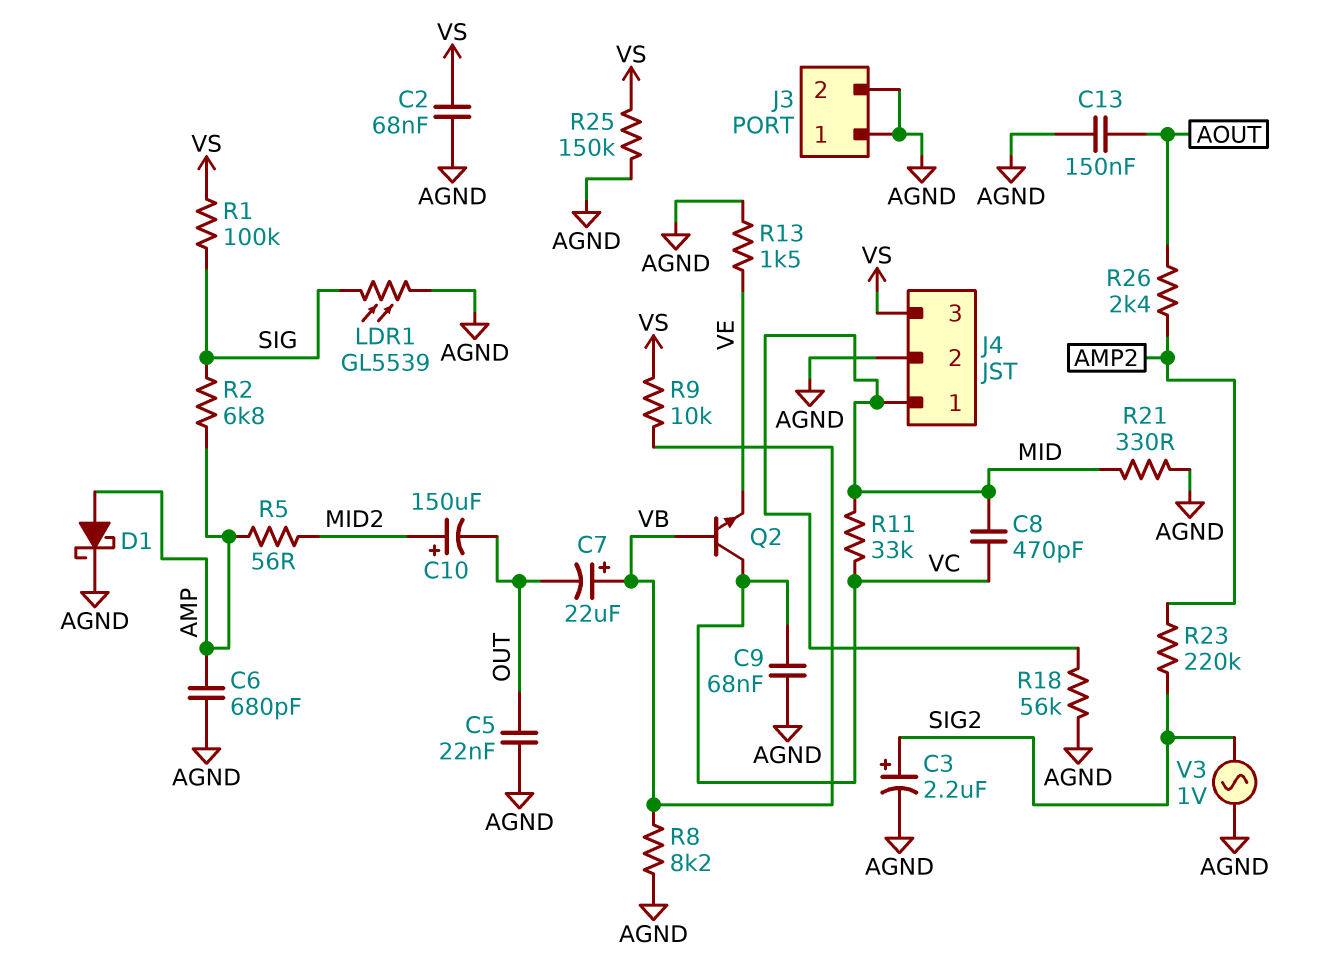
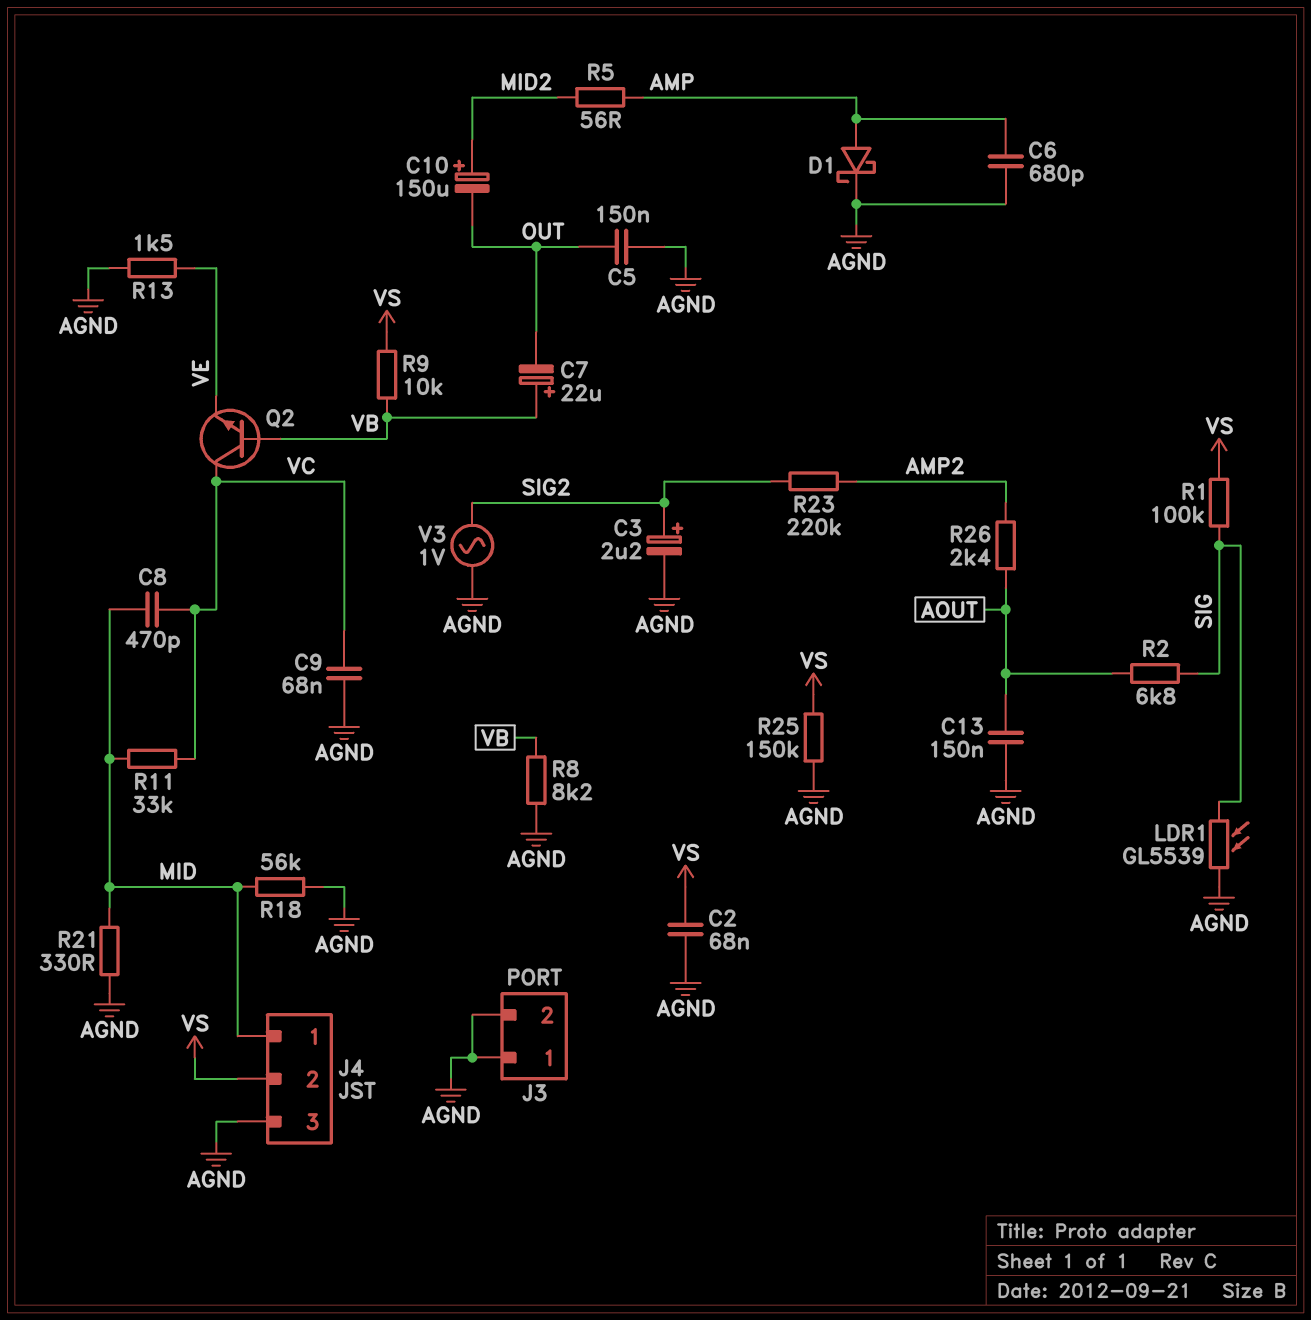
C5: 22nF (AGND, OUT) -> 150nF (AGND, OUT)
J4 pin 2: AGND -> VS
J4 pin 3: VS -> AGND
R2: 6.8k (AMP, SIG) -> 6.8k (AOUT, SIG)

